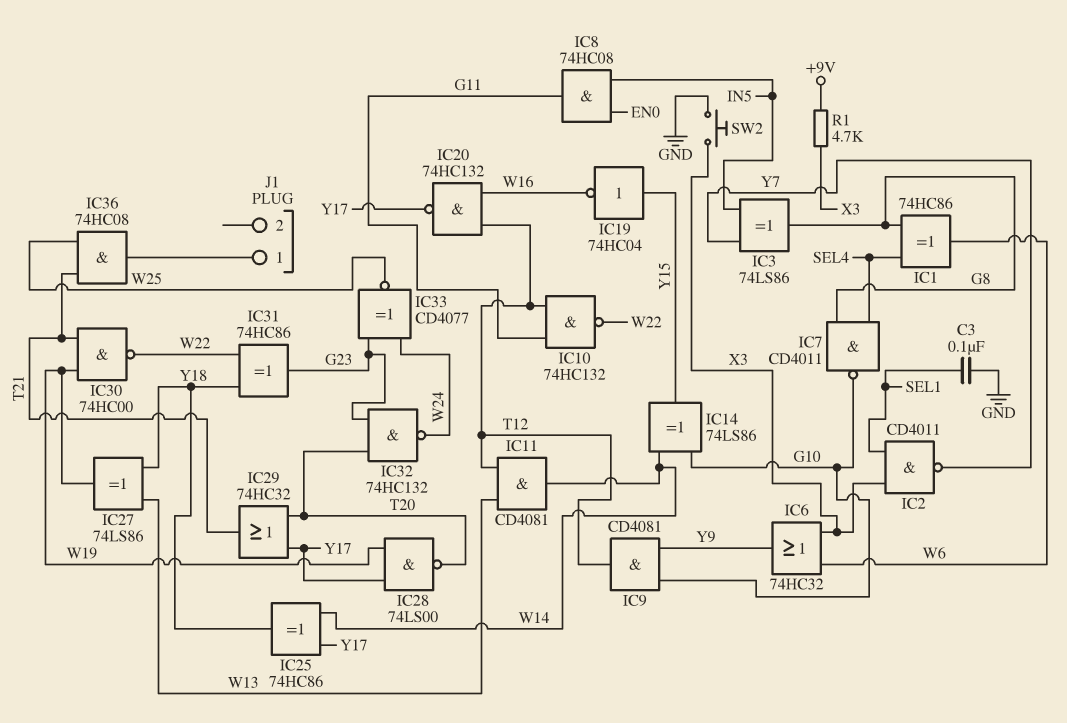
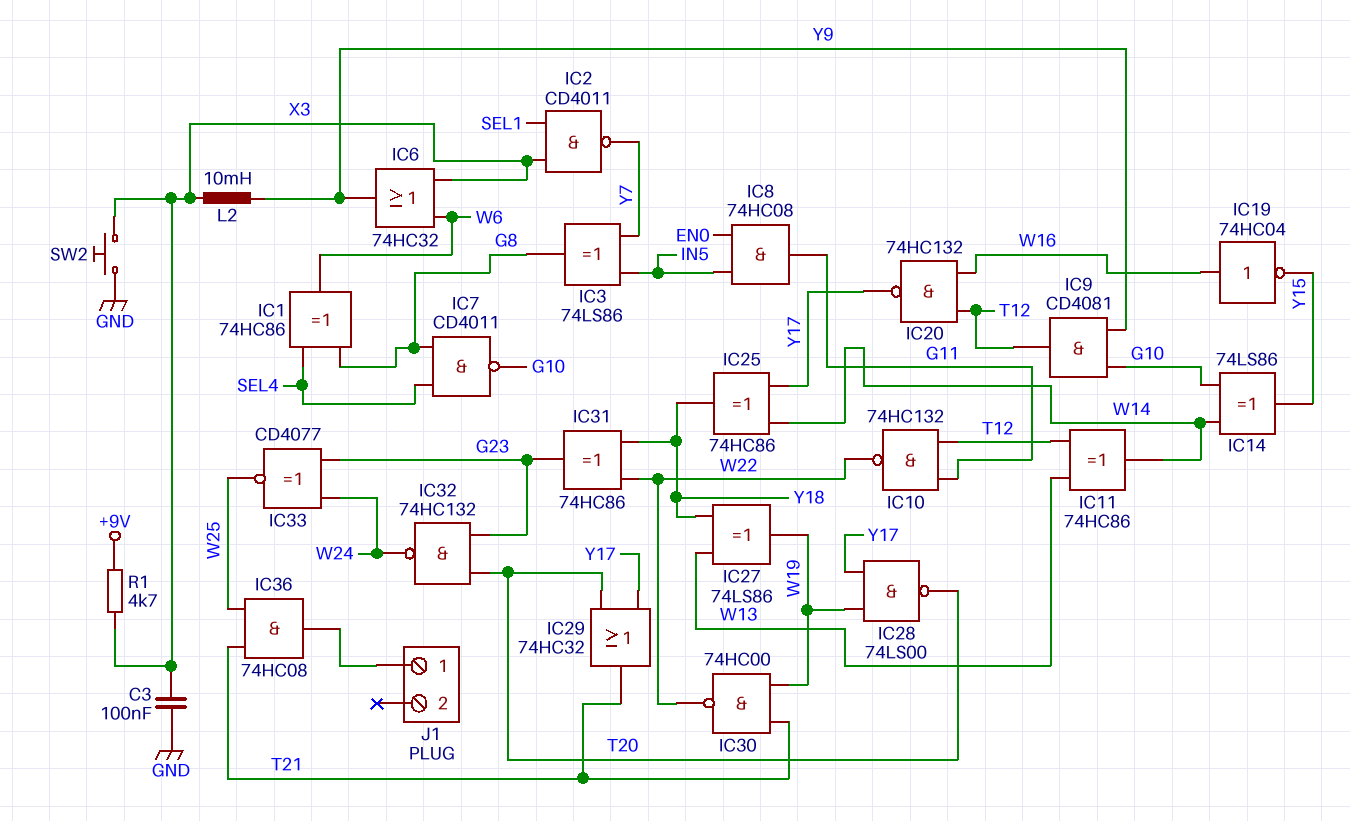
C3: 100nF (GND, SEL1) -> 100nF (GND, X3)
IC11: AND CD4081 (in T12, in W13, out W14) -> XOR 74HC86 (in T12, in W13, out W14)
IC19: NOT 74HC04 (in Y15, out W16) -> NOT 74HC04 (in W16, out Y15)
L2: none -> 10mH (X3, Y9)

